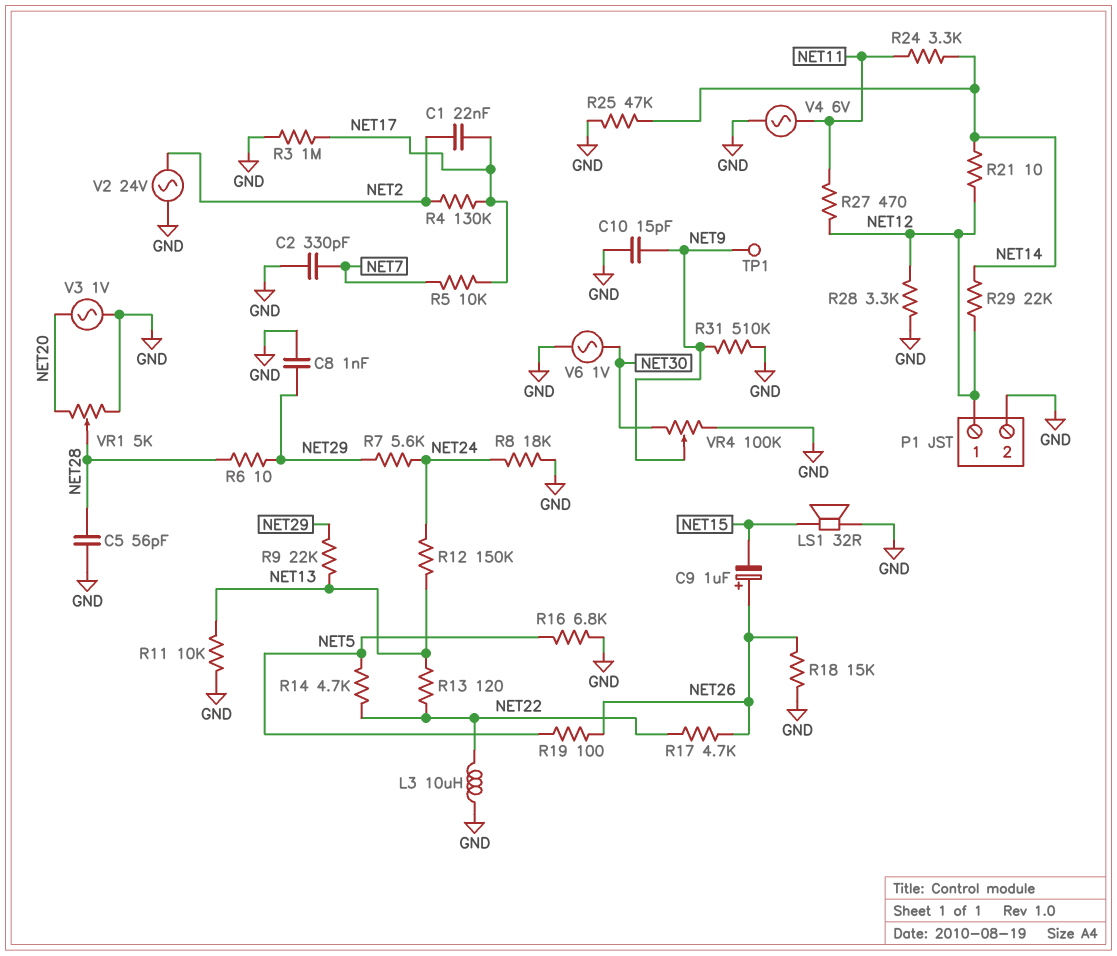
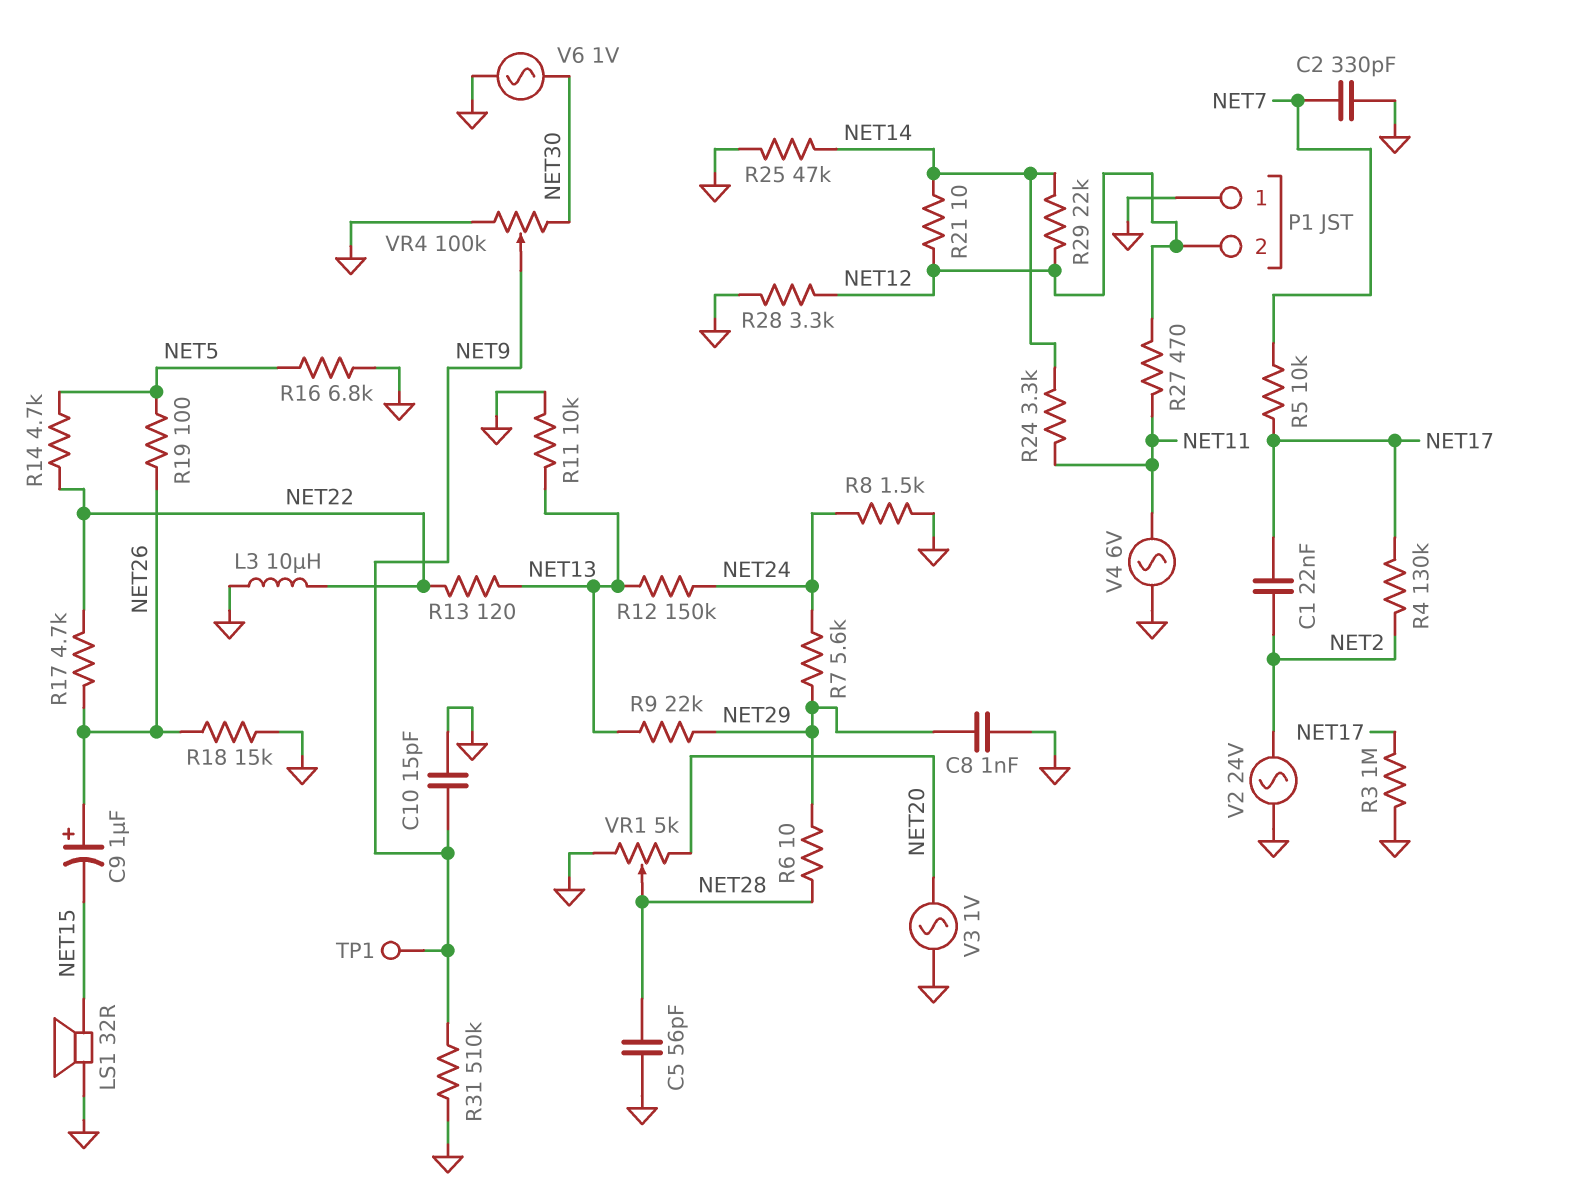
P1 pin 1: NET12 -> GND
P1 pin 2: GND -> NET12
R8: 18k (GND, NET24) -> 1.5k (GND, NET24)

